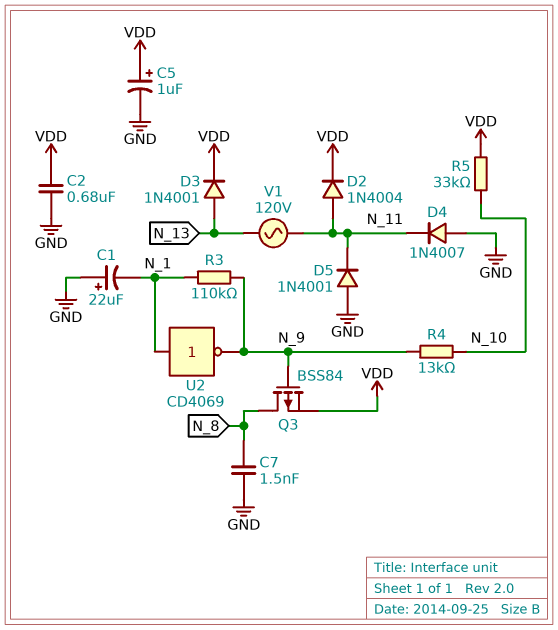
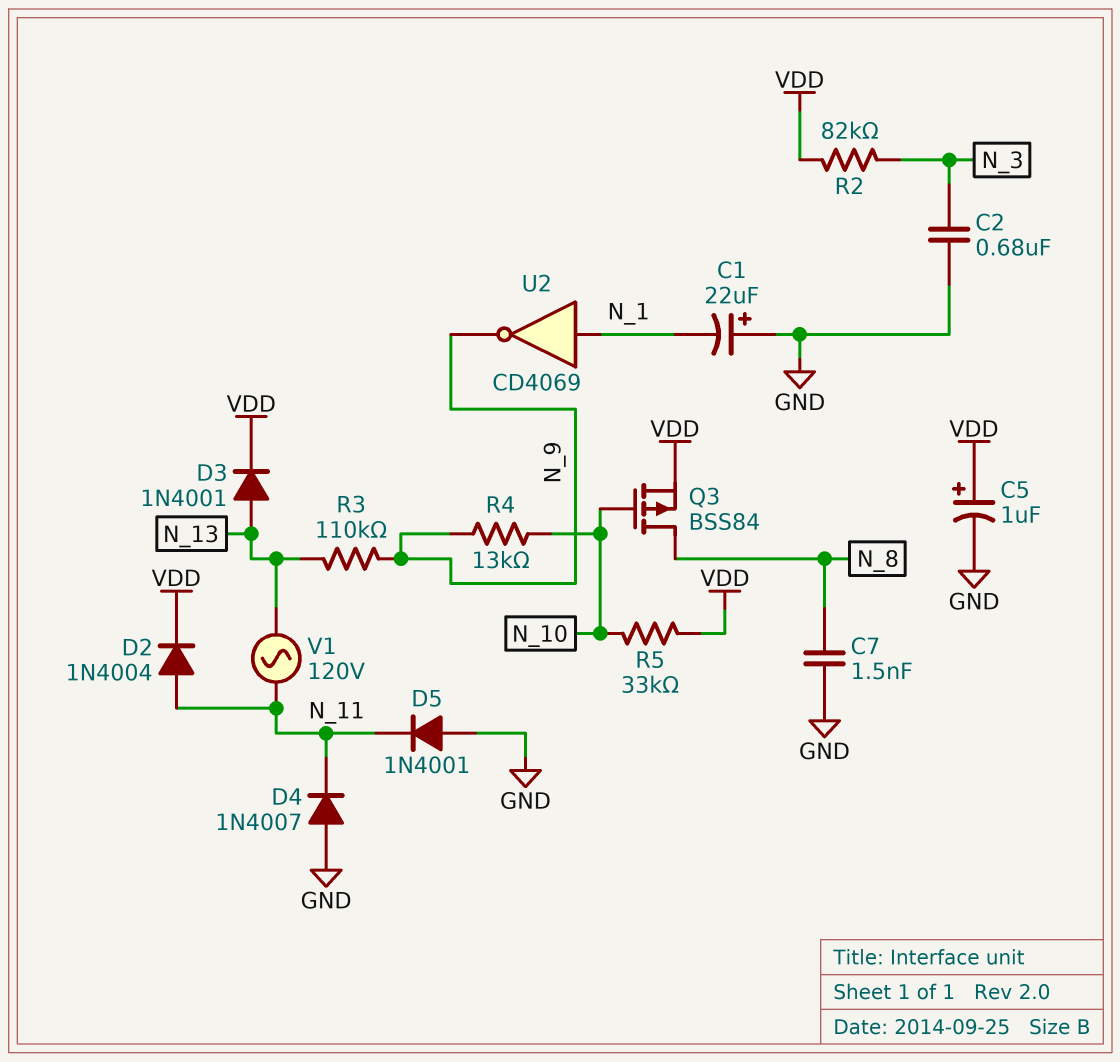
C2: 680nF (GND, VDD) -> 680nF (GND, N_3)
Q3: PMOS BSS84 (G N_9, D N_8, S VDD) -> PMOS BSS84 (G N_10, D N_8, S VDD)
R2: none -> 82k (N_3, VDD)
R3: 110k (N_1, N_9) -> 110k (N_9, N_13)

